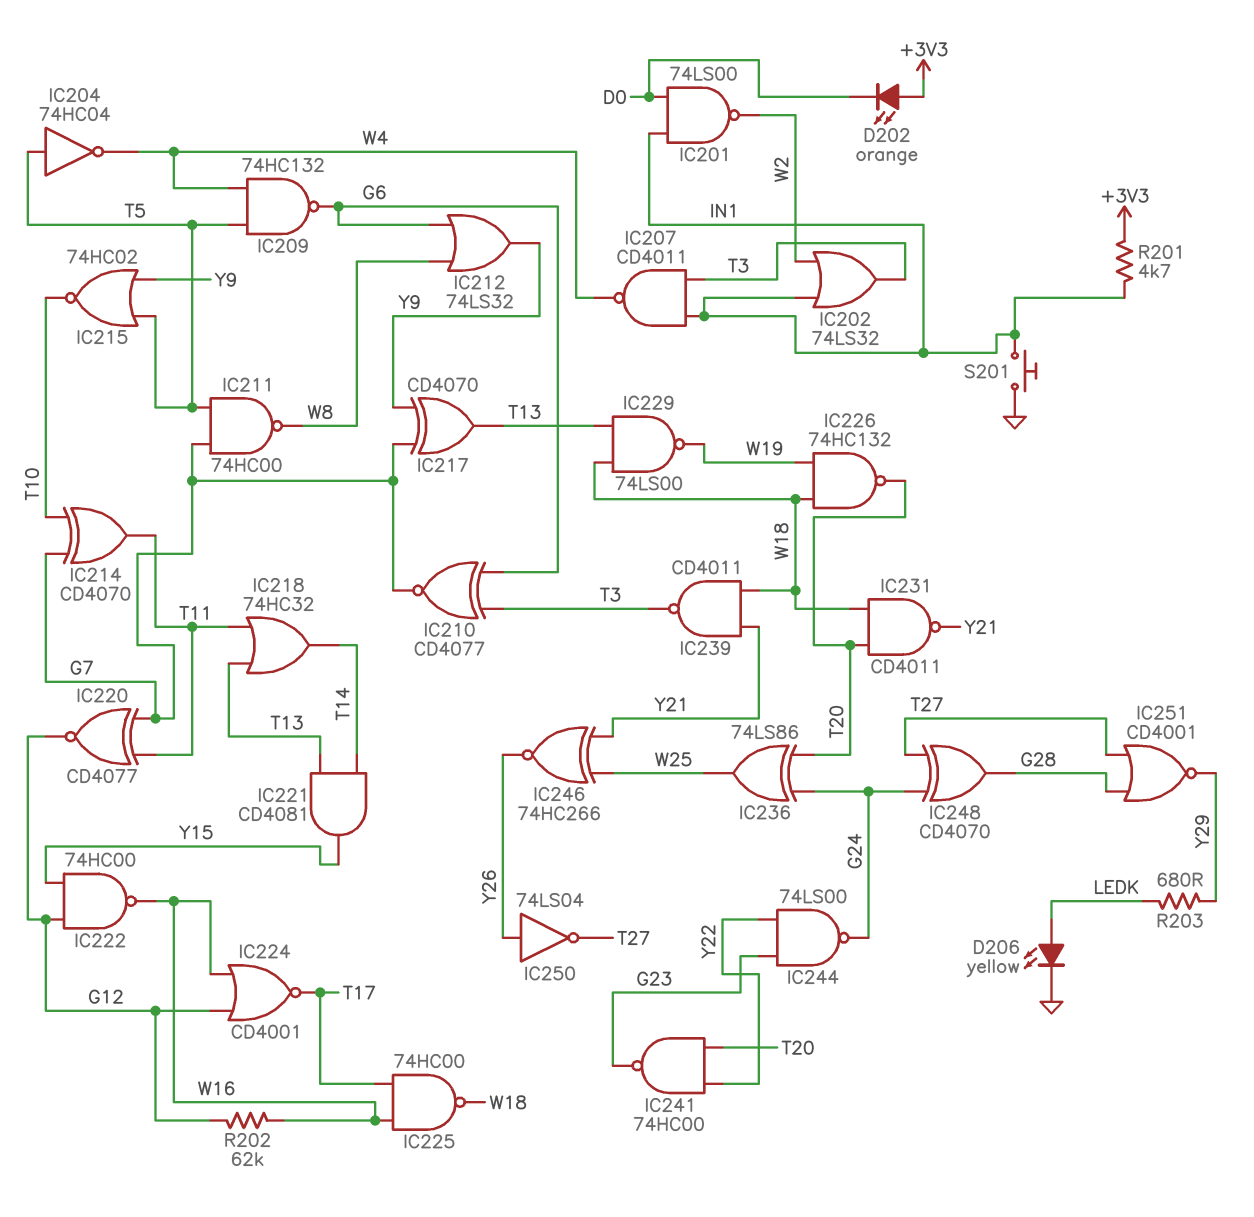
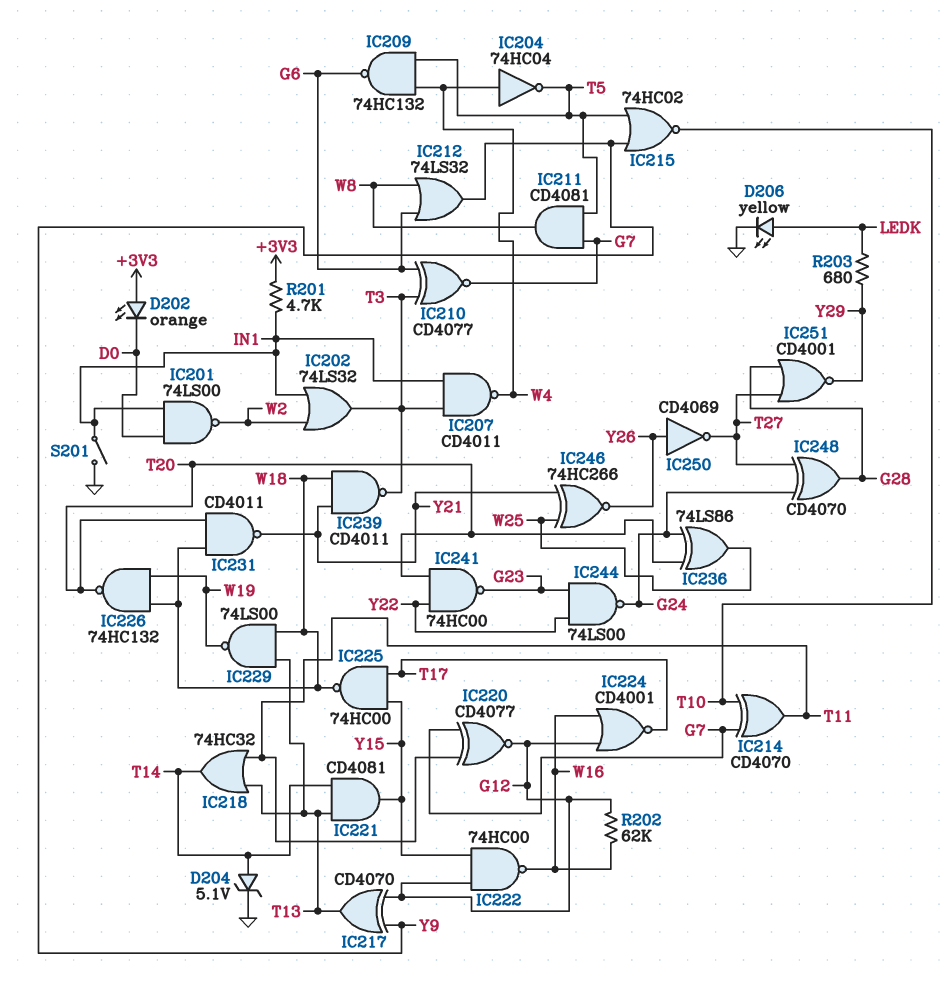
D204: none -> zener 5.1V (A T14, K GND)
IC204: NOT 74HC04 (in T5, out W4) -> NOT 74HC04 (in W4, out T5)
IC211: NAND 74HC00 (in G7, in T5, out W8) -> AND CD4081 (in G7, in T5, out W8)
IC217: XOR CD4070 (in G7, in Y9, out T13) -> XOR CD4070 (in G12, in Y9, out T13)
IC225: NAND 74HC00 (in T17, in W16, out W18) -> NAND 74HC00 (in T17, in Y15, out W18)
IC250: NOT 74LS04 (in Y26, out T27) -> NOT CD4069 (in Y26, out T27)
S201: button (GND, IN1) -> switch (GND, IN1)

